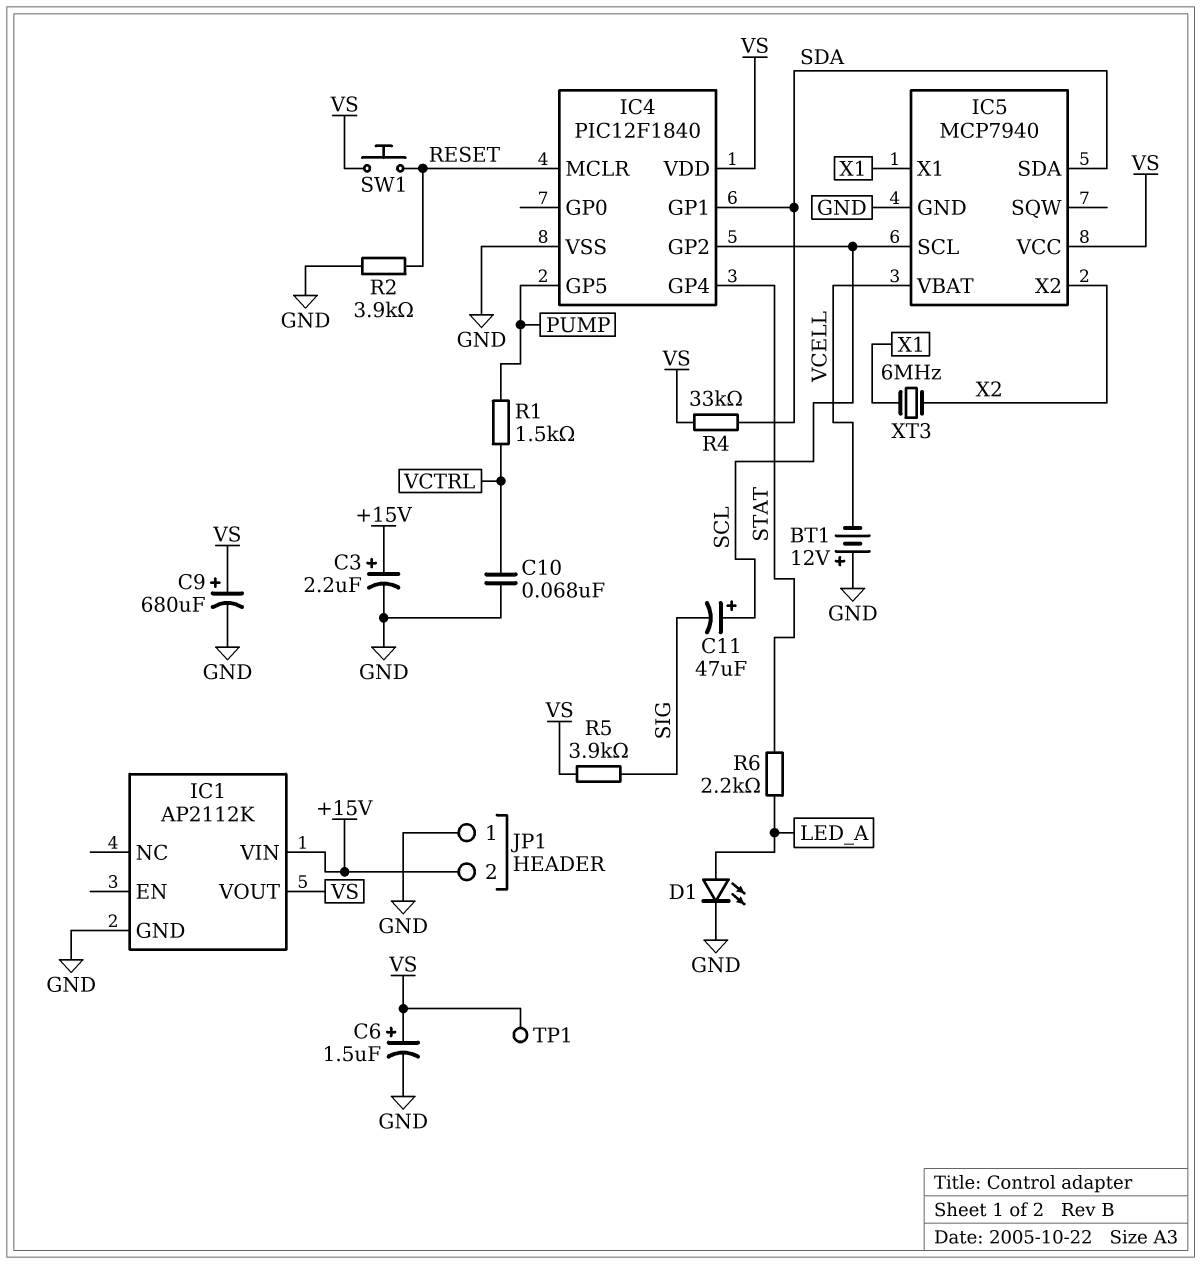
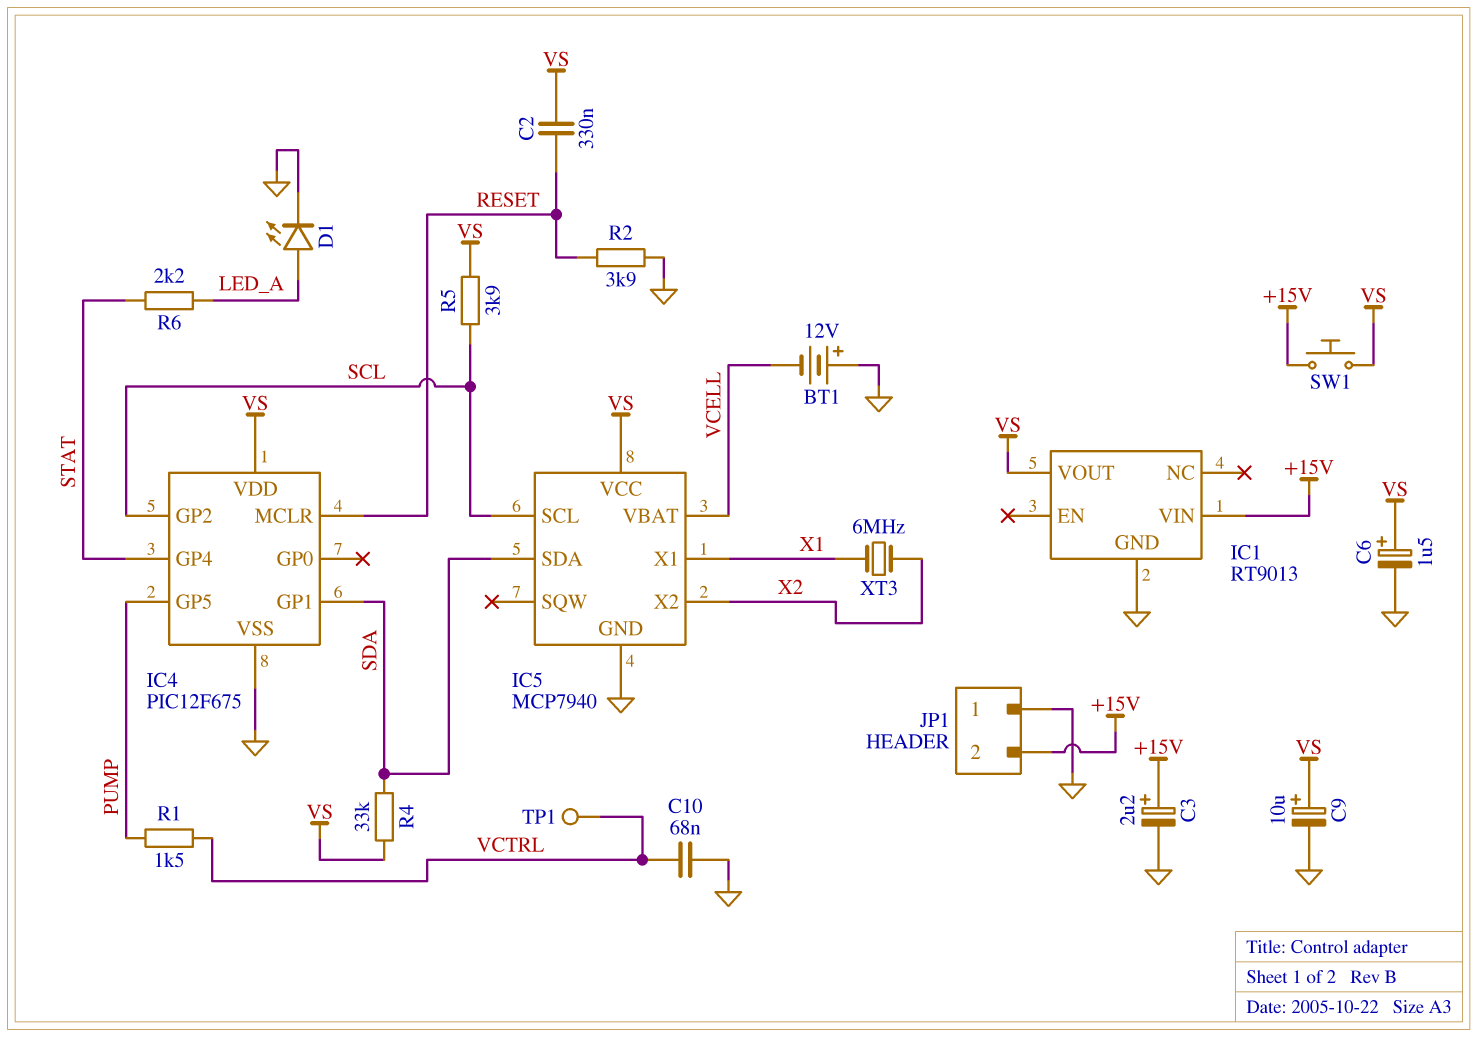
C2: none -> 330nF (RESET, VS)
C9: 680uF (plus VS, minus GND) -> 10uF (plus VS, minus GND)
C11: 47uF (plus SCL, minus SIG) -> none
IC1: AP2112K -> RT9013
IC4: PIC12F1840 -> PIC12F675
R5: 3.9k (SIG, VS) -> 3.9k (SCL, VS)
SW1: button (RESET, VS) -> button (+15V, VS)
TP1: test point (VS) -> test point (VCTRL)

